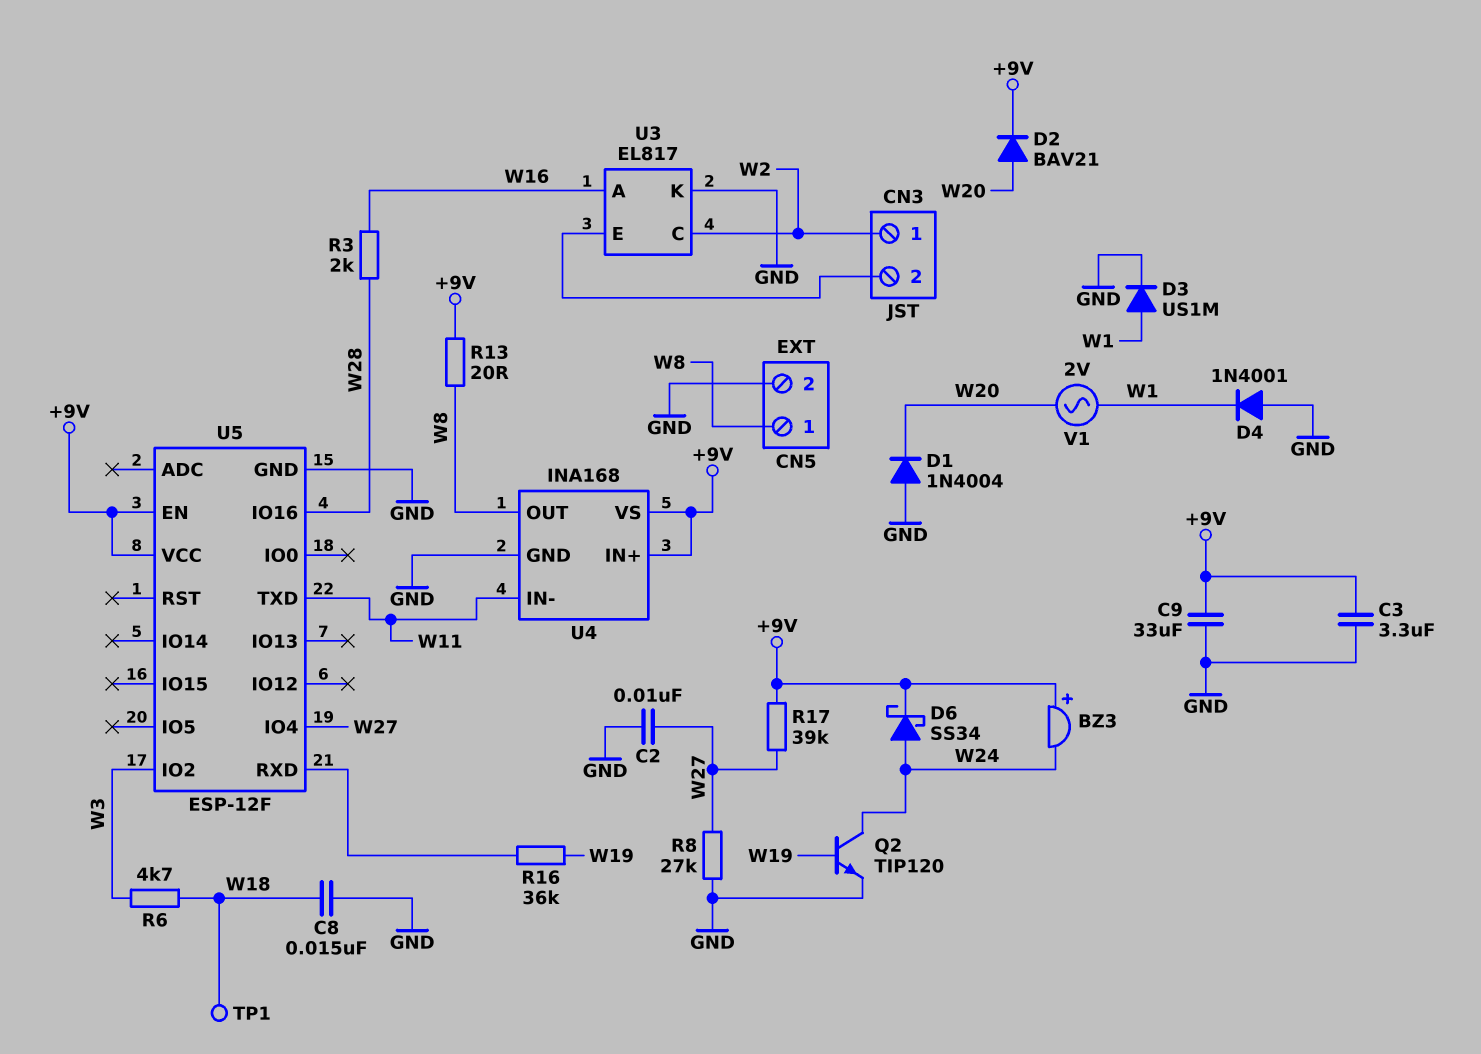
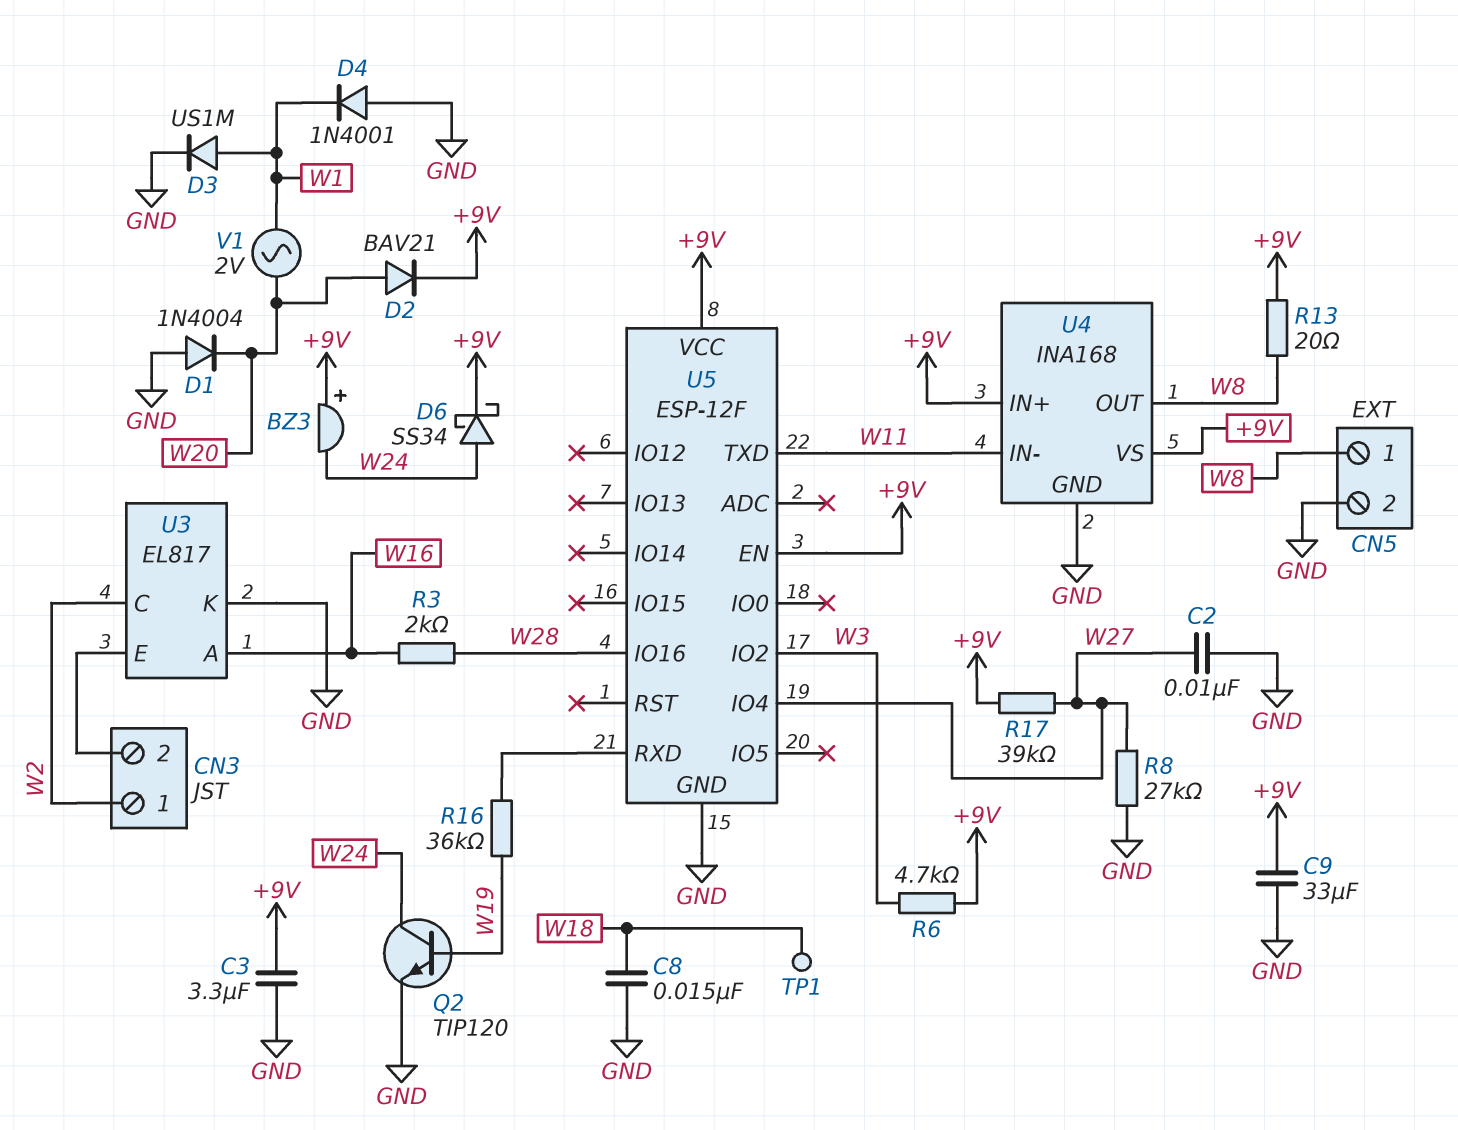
R6: 4.7k (W3, W18) -> 4.7k (+9V, W3)

